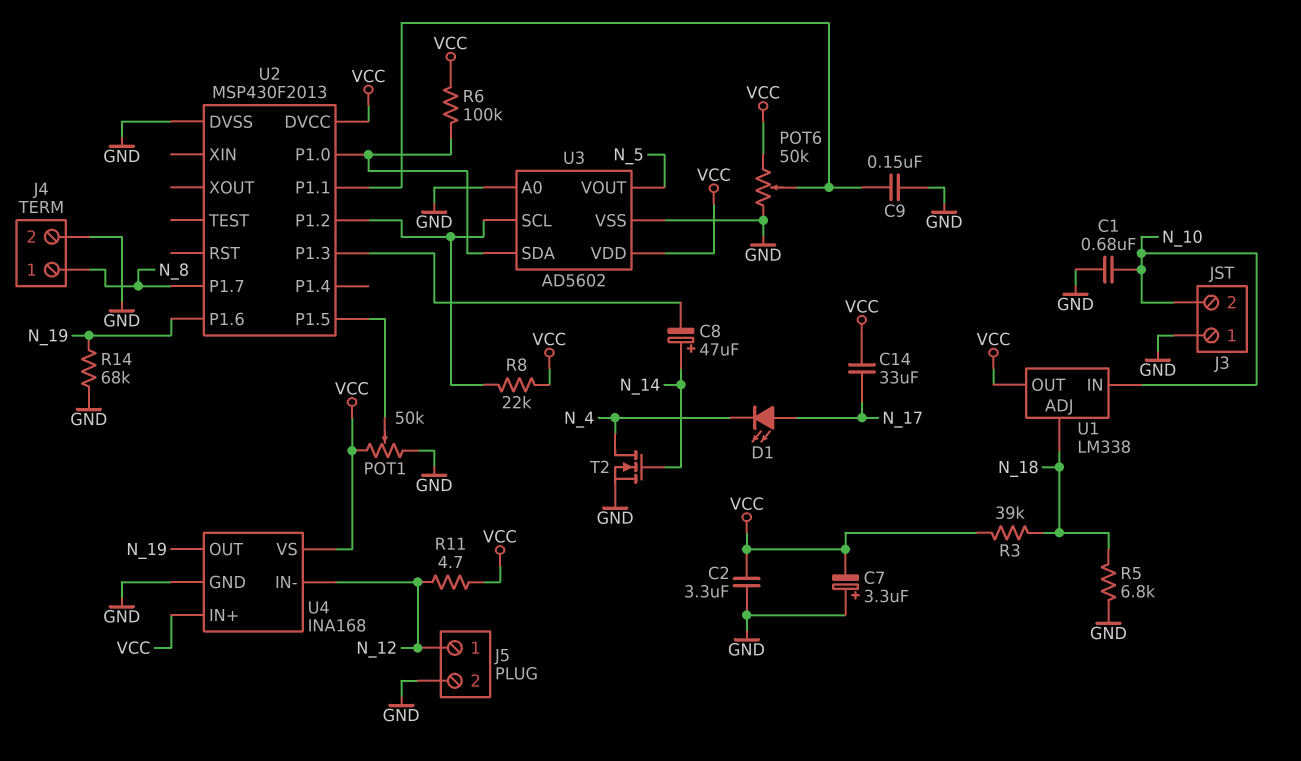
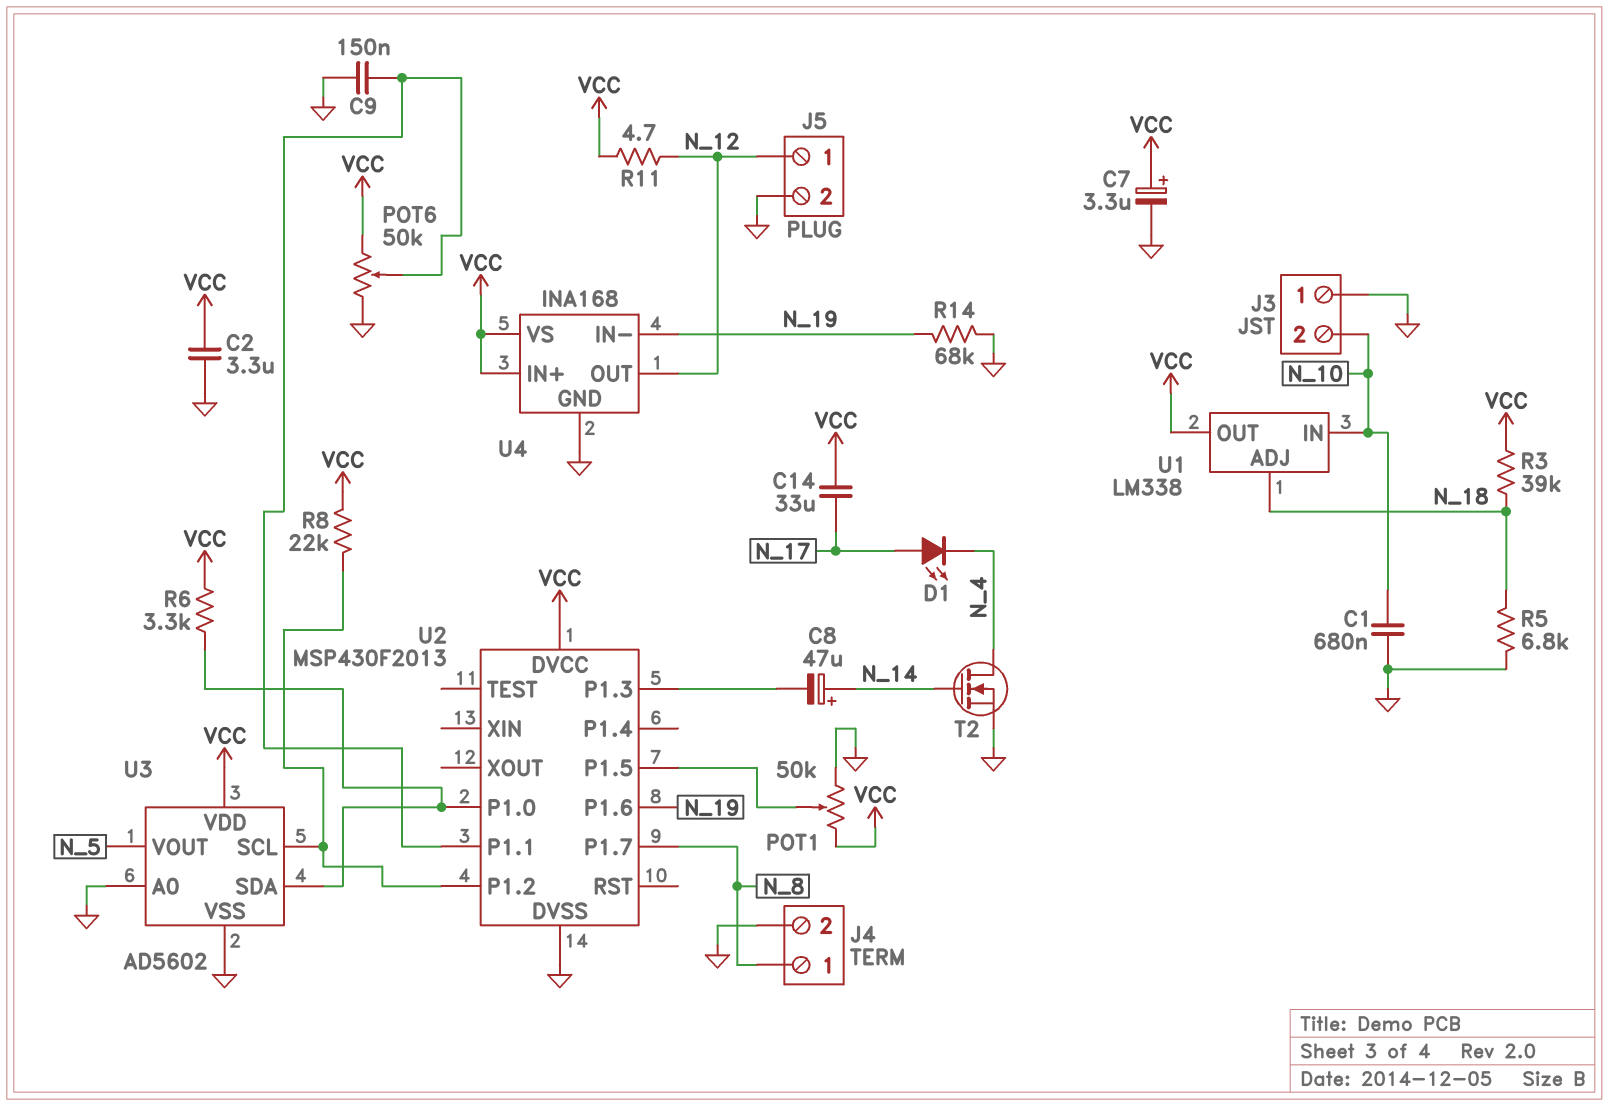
C7: 3.3uF (plus GND, minus VCC) -> 3.3uF (plus VCC, minus GND)
R6: 100k (U2/P1.0, VCC) -> 3.3k (U2/P1.0, VCC)
U4 pin IN-: N_12 -> N_19
U4 pin OUT: N_19 -> N_12

